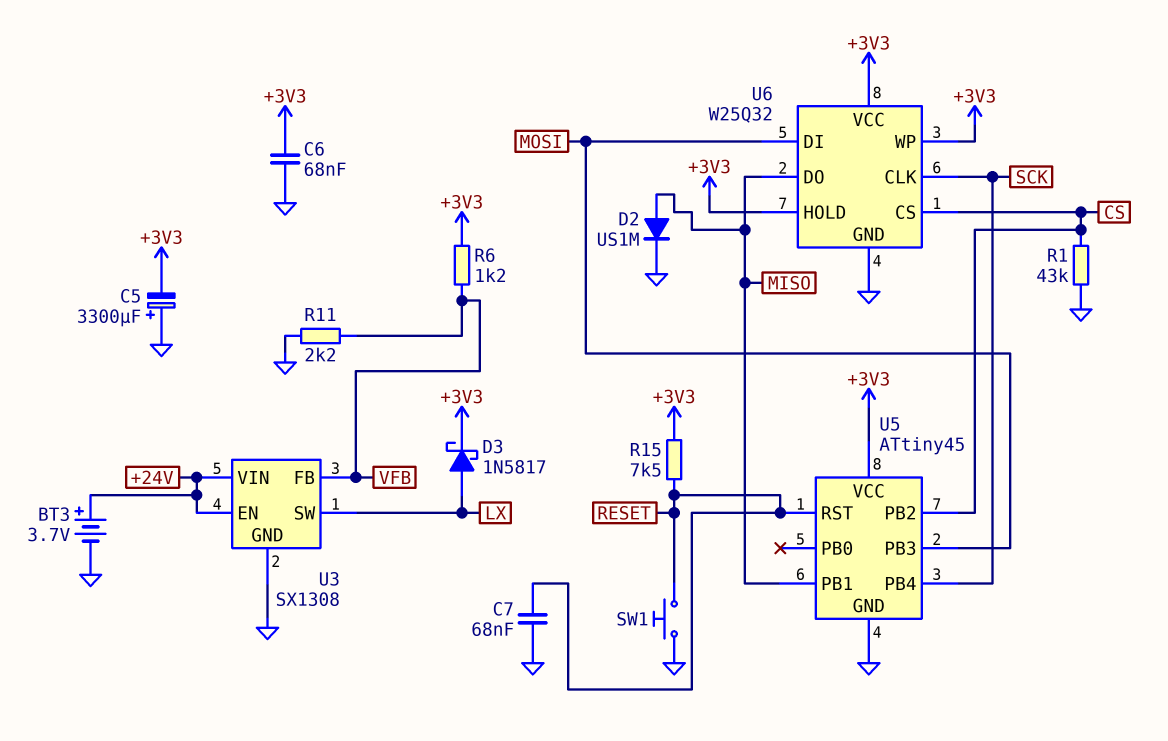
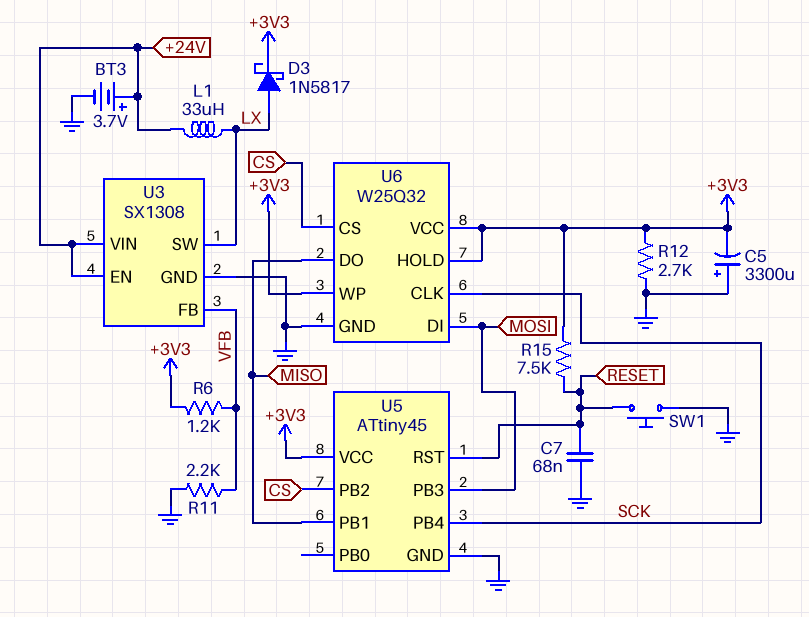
C6: 68nF (+3V3, GND) -> none
D2: diode US1M (A MISO, K GND) -> none
L1: none -> 33uH (+24V, LX)
R1: 43k (CS, GND) -> none
R12: none -> 2.7k (+3V3, GND)

